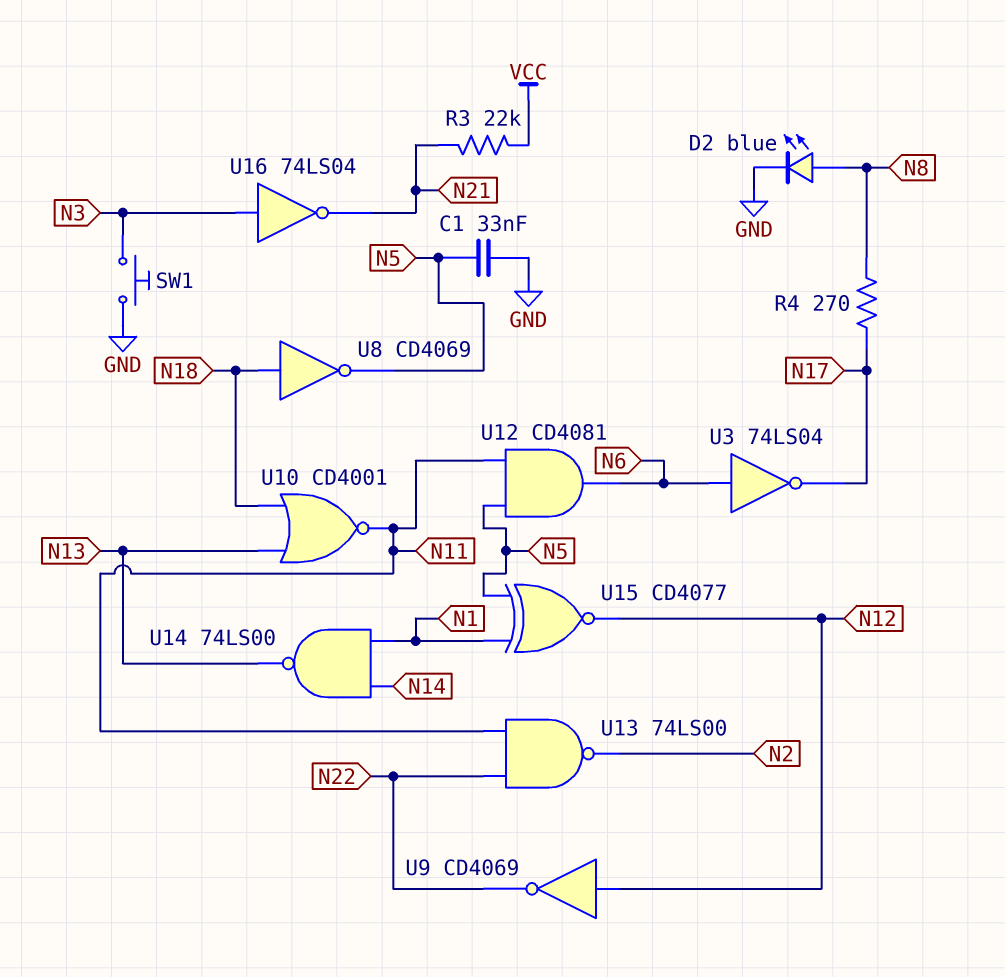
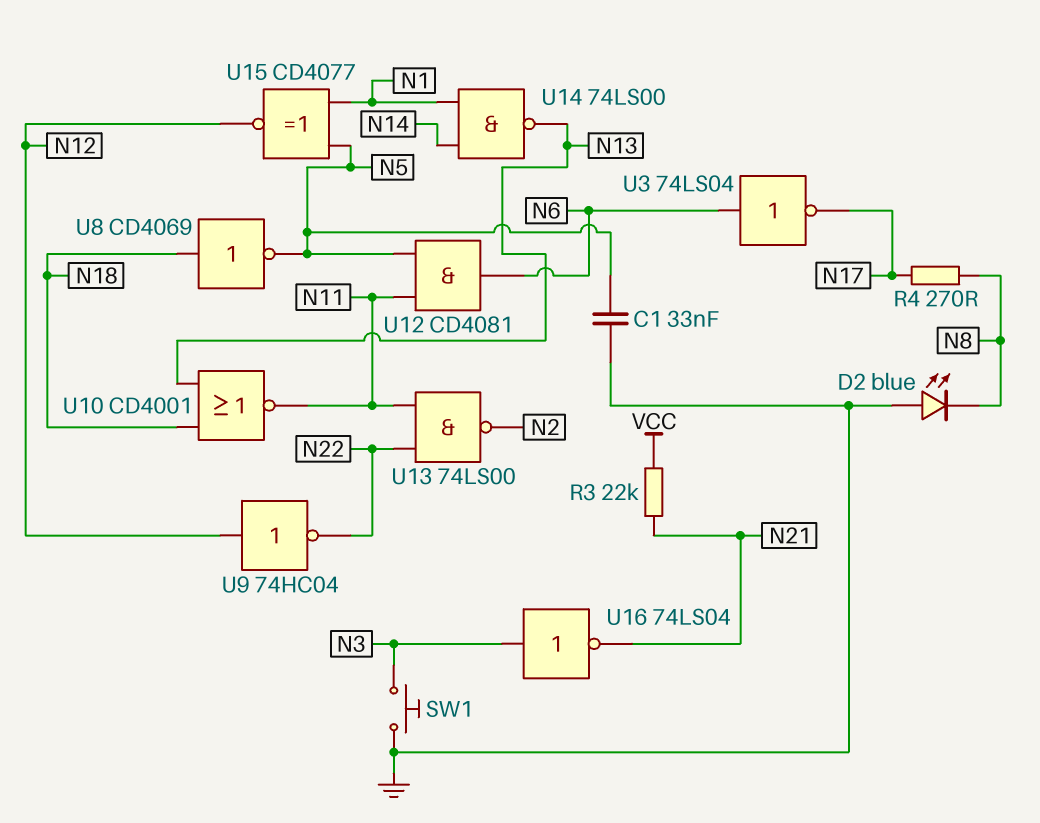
D2: LED blue (A N8, K GND) -> LED blue (A GND, K N8)
U9: NOT CD4069 (in N12, out N22) -> NOT 74HC04 (in N12, out N22)

